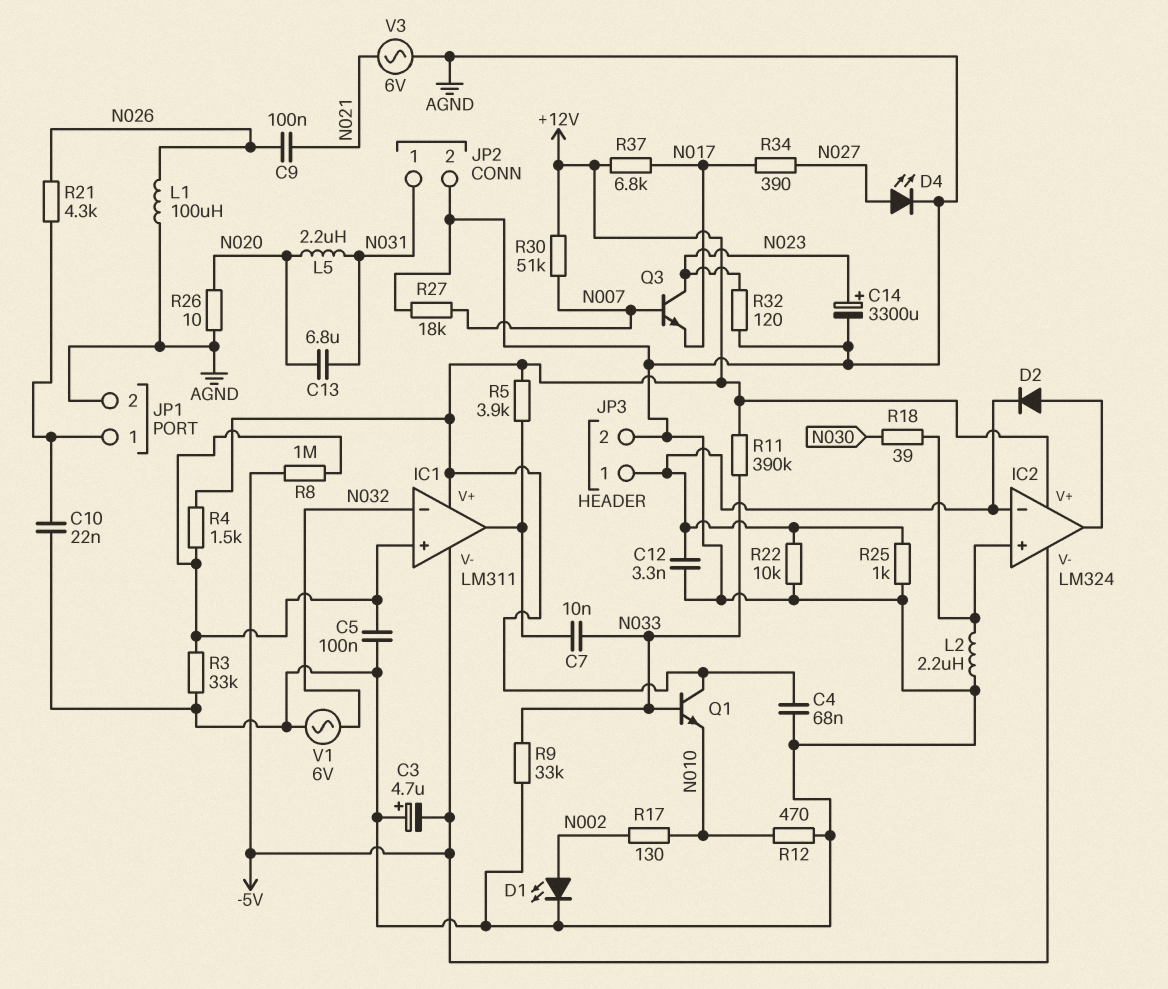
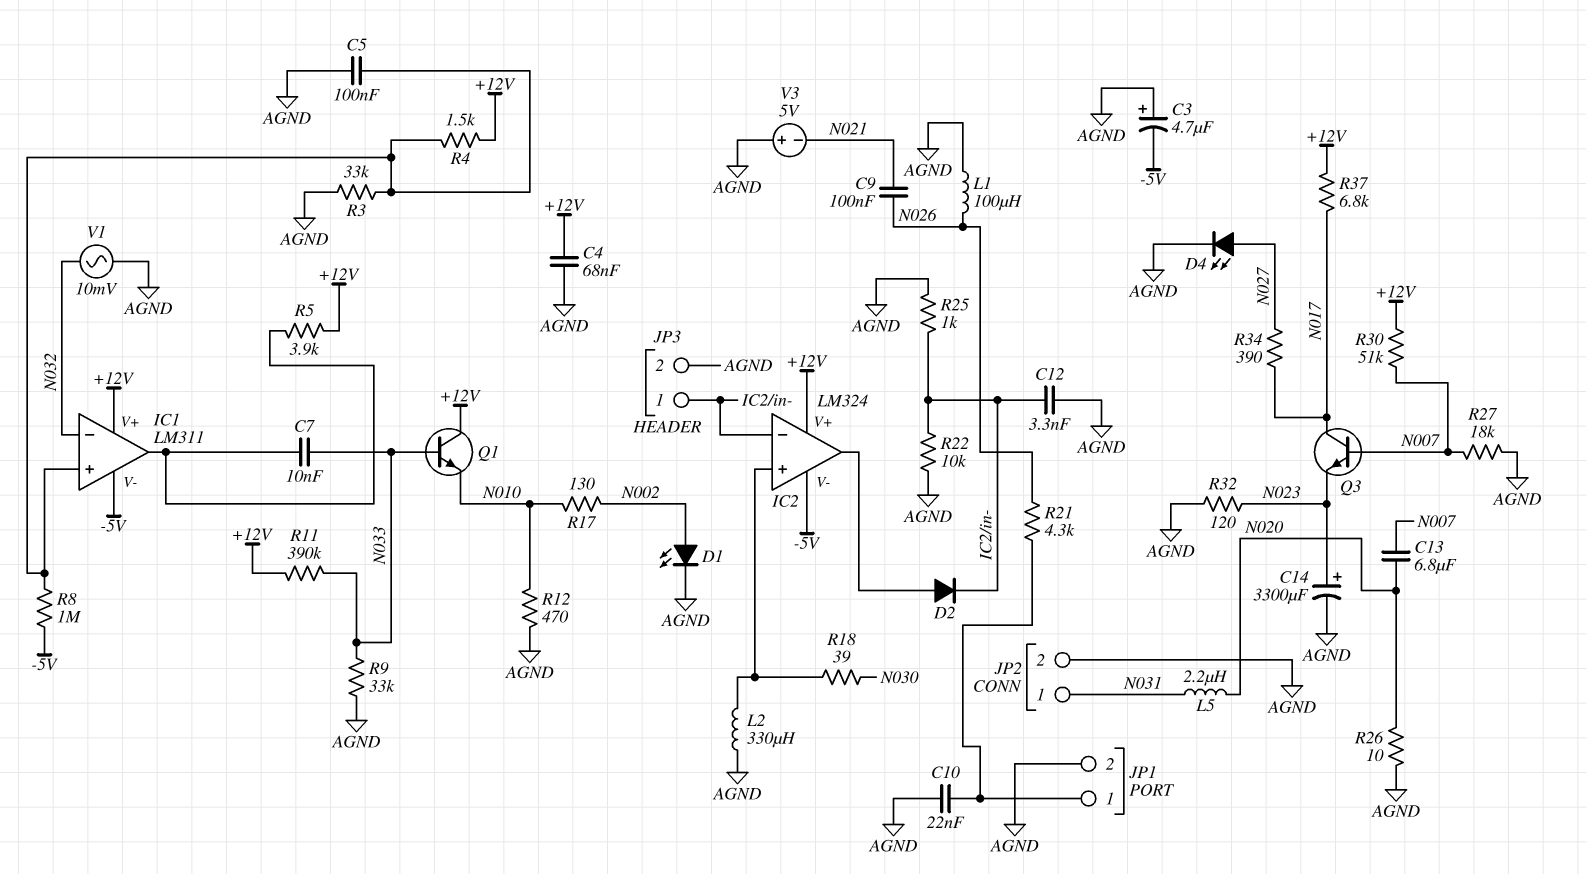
C13: 6.8uF (N020, N031) -> 6.8uF (N007, N020)
L2: 2.2uH (AGND, IC2/in+) -> 330uH (AGND, IC2/in+)
Q3: NPN (B N007, C N023, E N017) -> NPN (B N007, C N017, E N023)
V1: AC 6V (AGND, N032) -> AC 10mV (AGND, N032)
V3: AC 6V (AGND, N021) -> 5V (plus AGND, minus N021)

